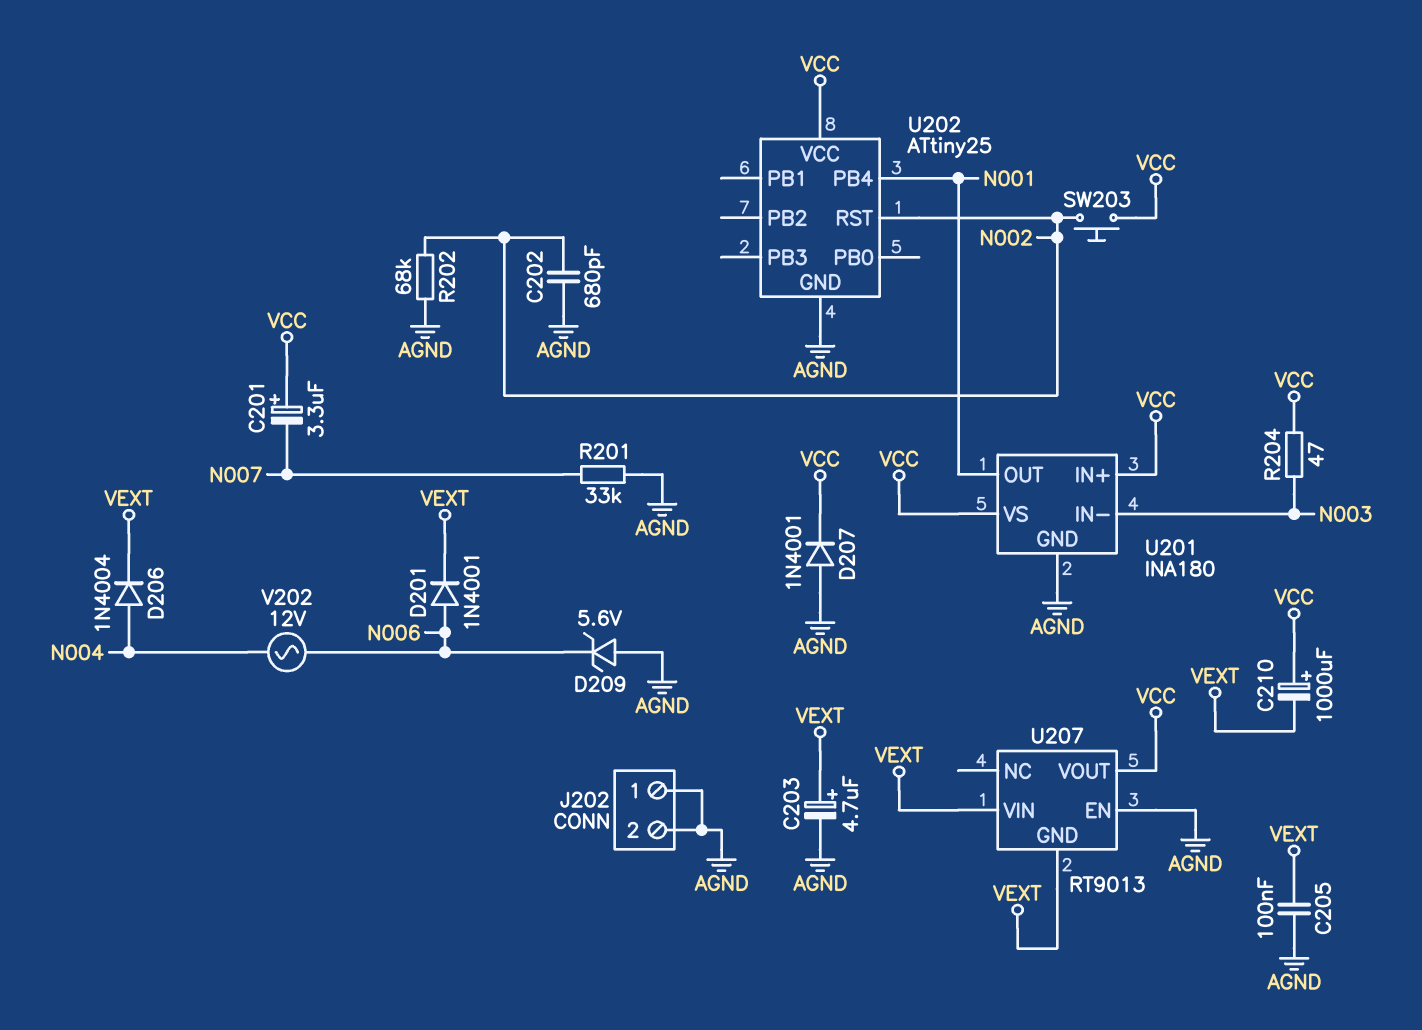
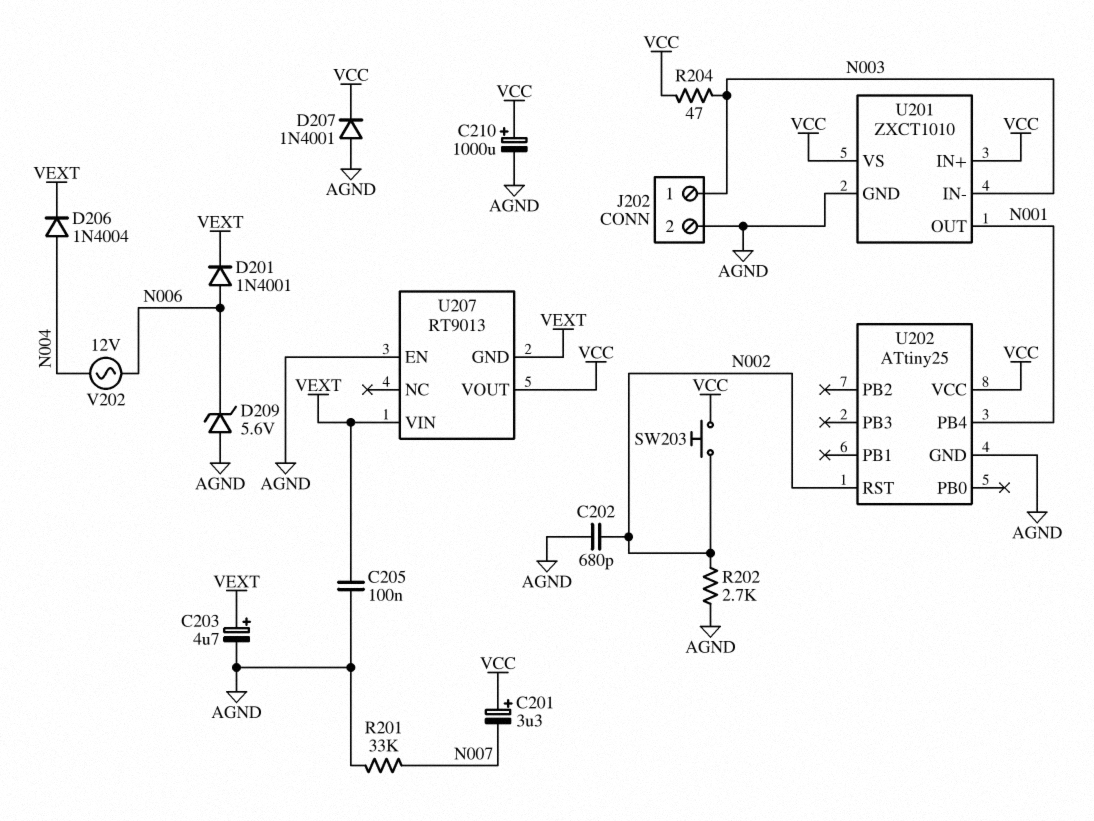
C210: 1000uF (plus VCC, minus VEXT) -> 1000uF (plus VCC, minus AGND)
J202 pin 1: AGND -> N003
R202: 68k (AGND, N002) -> 2.7k (AGND, N002)
U201: INA180 -> ZXCT1010

